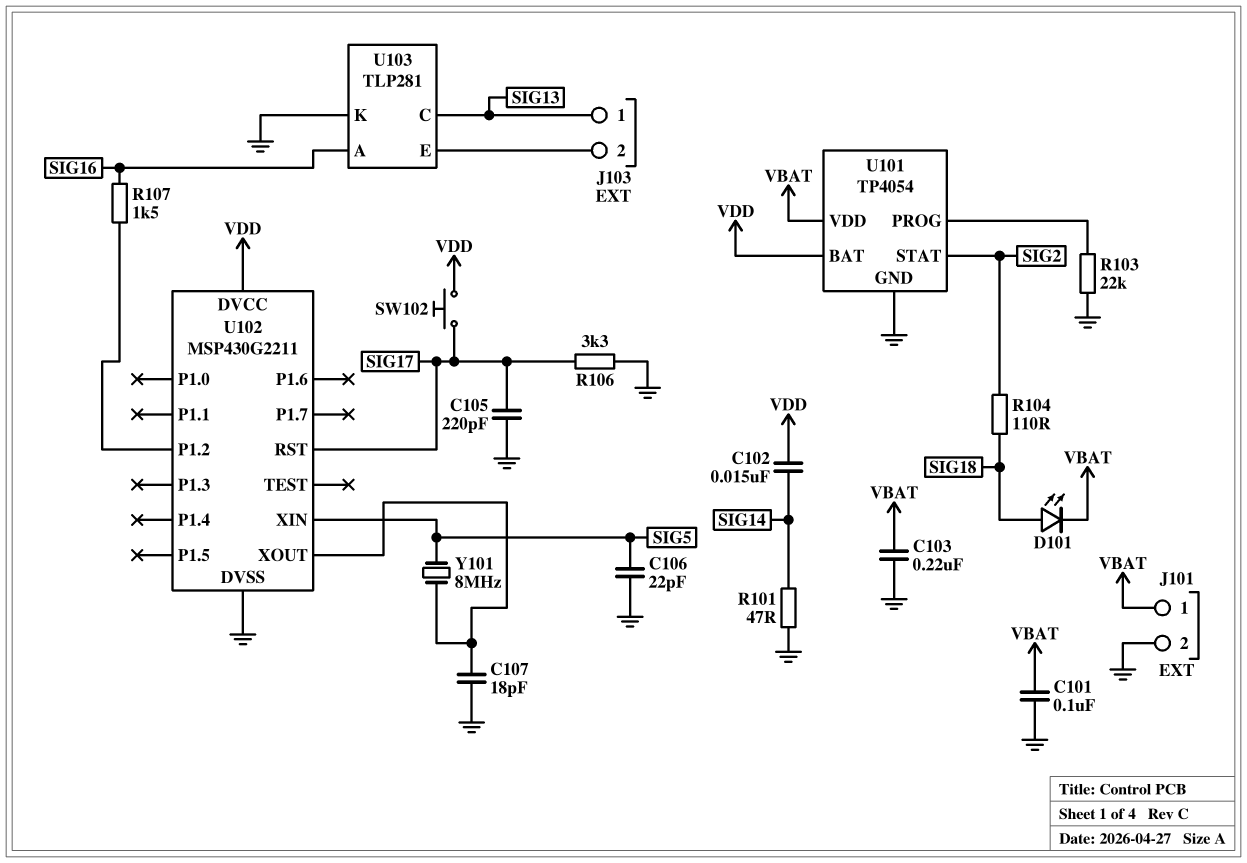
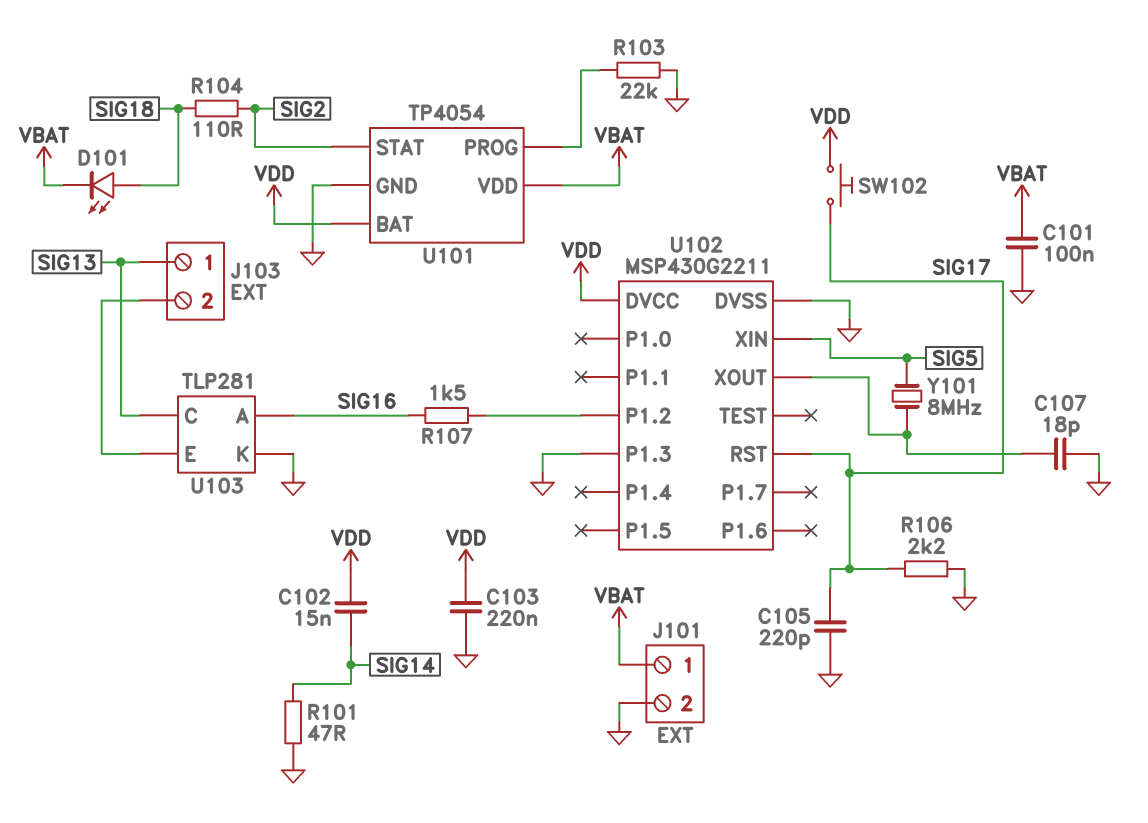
C103: 220nF (GND, VBAT) -> 220nF (GND, VDD)
C106: 22pF (GND, SIG5) -> none
R106: 3.3k (GND, SIG17) -> 2.2k (GND, SIG17)
U102 pin P1.3: none -> GND

